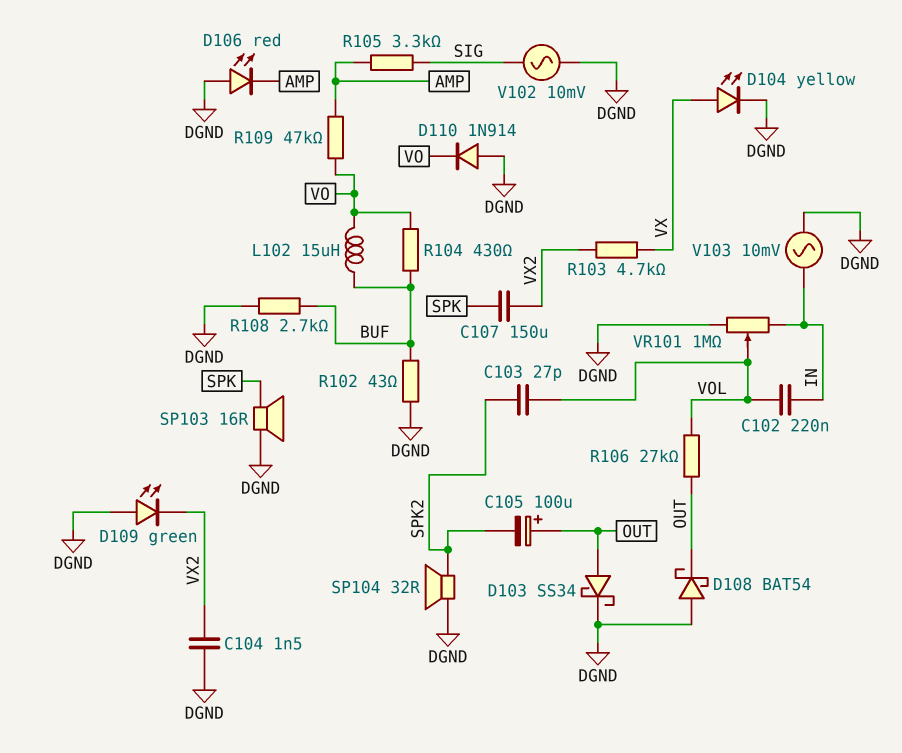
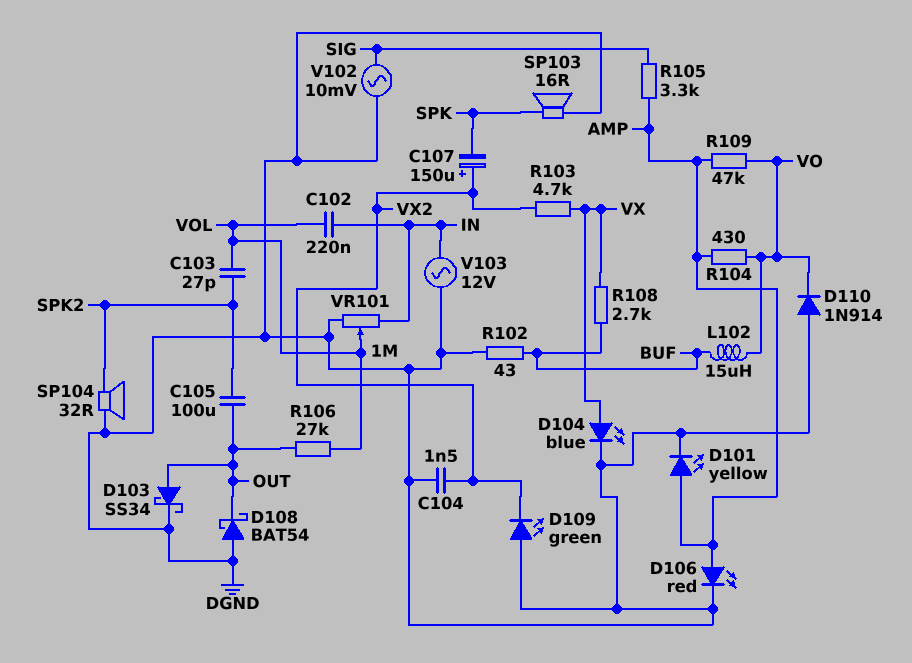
C105: 100uF (plus OUT, minus SPK2) -> 100uF (OUT, SPK2)
C107: 150uF (SPK, VX2) -> 150uF (plus VX2, minus SPK)
D101: none -> LED yellow (A AMP, K DGND)
D104: LED yellow (A VX, K DGND) -> LED blue (A VX, K DGND)
D106: LED red (A DGND, K AMP) -> LED red (A AMP, K DGND)
R104: 430 (BUF, VO) -> 430 (AMP, VO)
R108: 2.7k (BUF, DGND) -> 2.7k (BUF, VX)
V103: AC 10mV (DGND, IN) -> AC 12V (DGND, IN)

